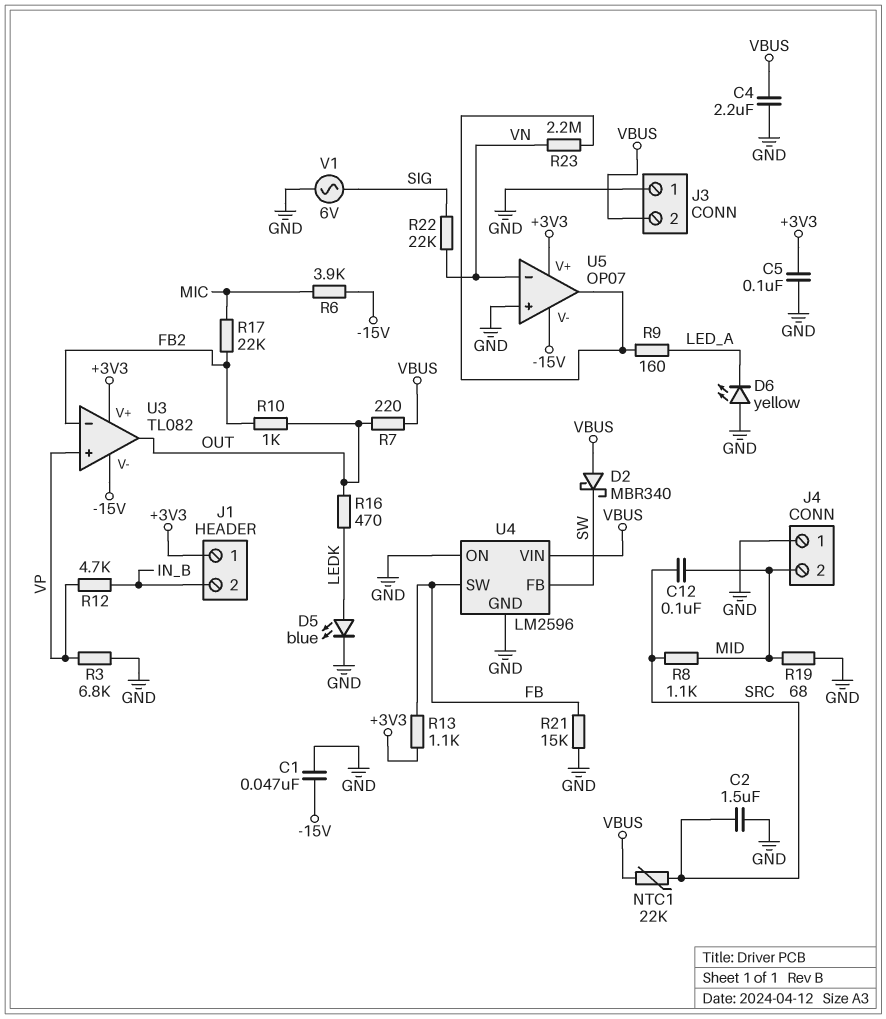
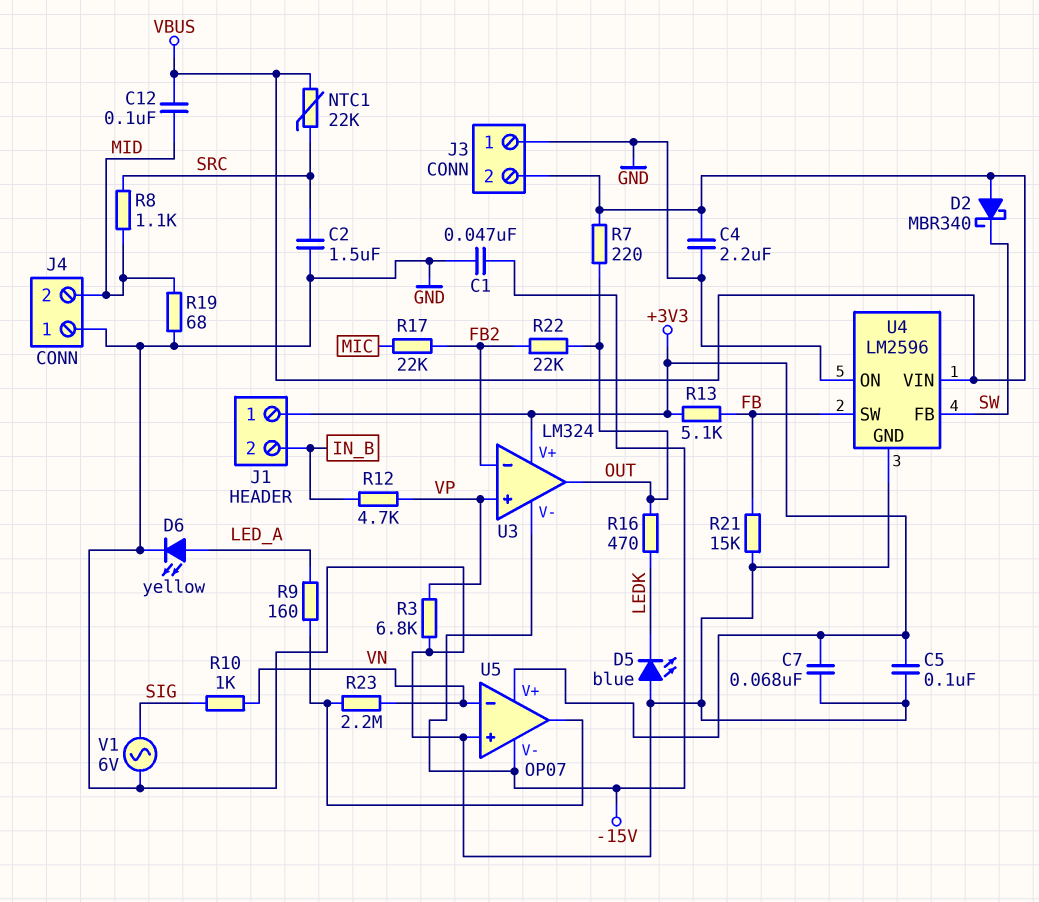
C7: none -> 68nF (+3V3, GND)
C12: 100nF (MID, SRC) -> 100nF (MID, VBUS)
D5: LED blue (A LEDK, K GND) -> LED blue (A GND, K LEDK)
D6: LED yellow (A GND, K LED_A) -> LED yellow (A LED_A, K GND)
R6: 3.9k (-15V, MIC) -> none
R10: 1k (FB2, OUT) -> 1k (SIG, VN)
R13: 1.1k (+3V3, FB) -> 5.1k (+3V3, FB)
R22: 22k (SIG, VN) -> 22k (FB2, OUT)
U3: TL082 -> LM324

